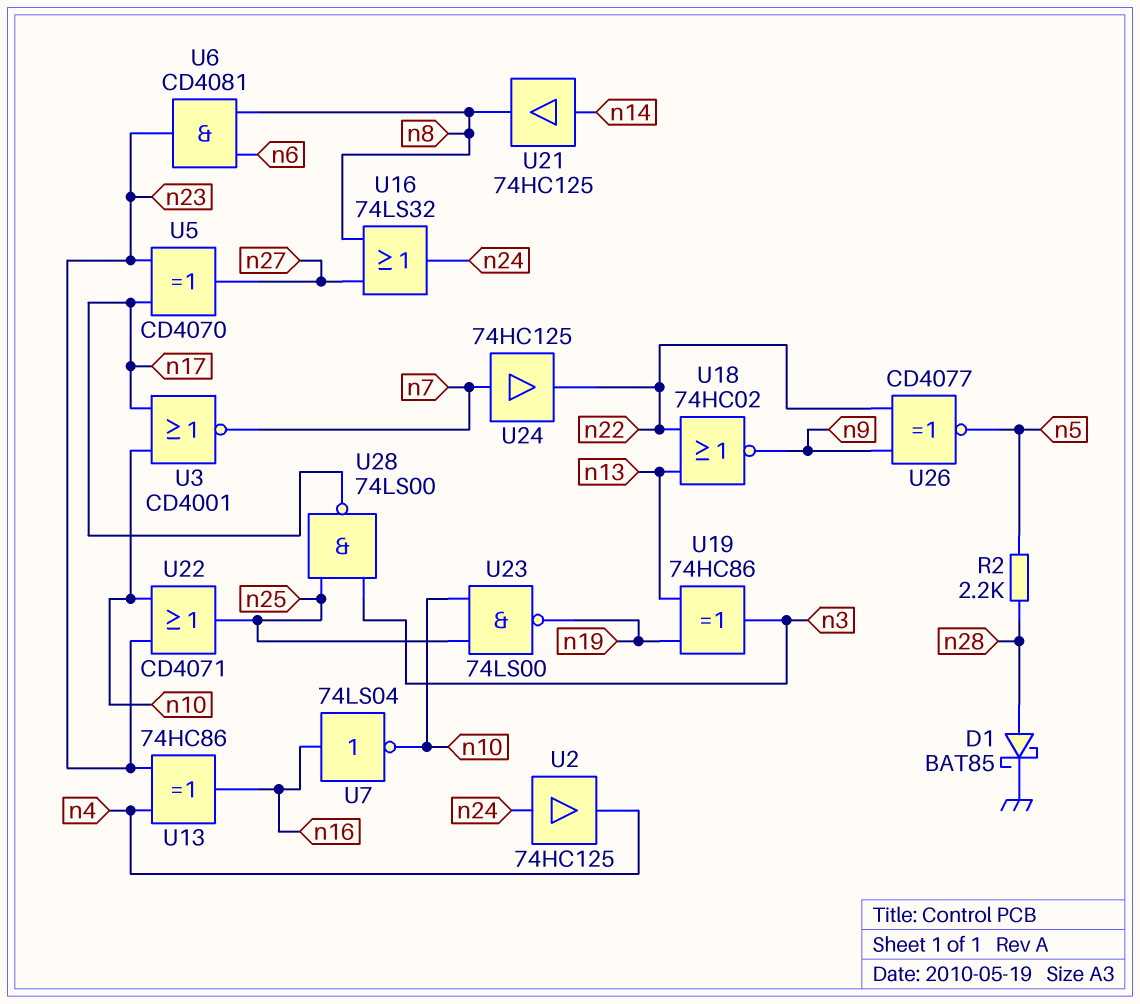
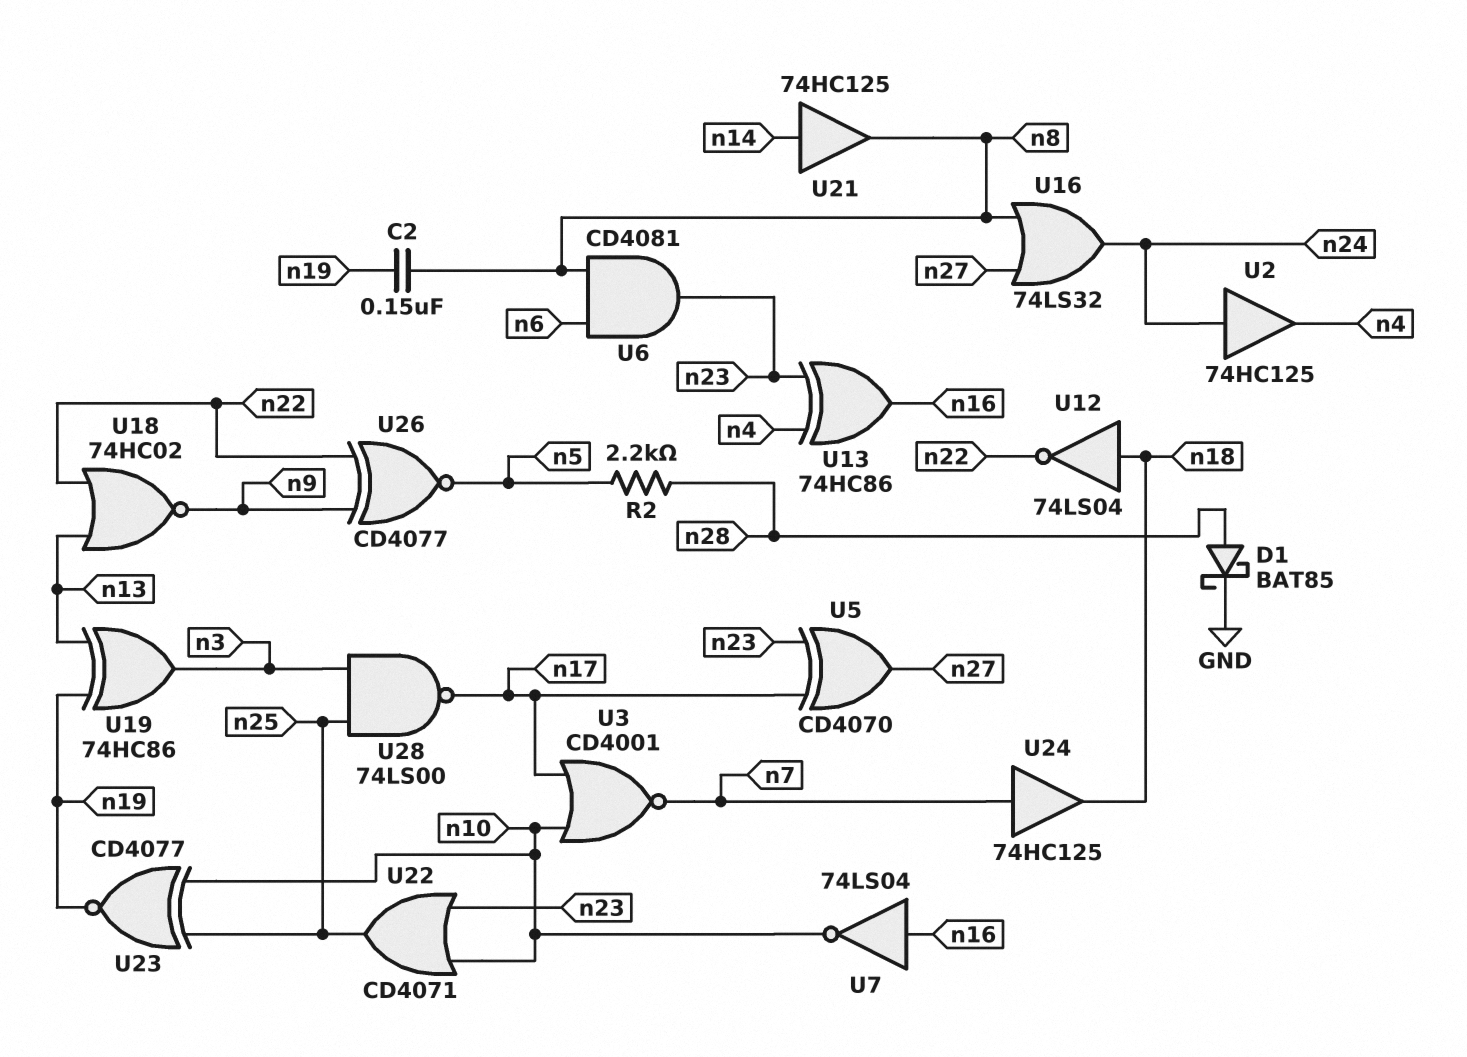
C2: none -> 150nF (n8, n19)
U12: none -> NOT 74LS04 (in n18, out n22)
U23: NAND 74LS00 (in n10, in n25, out n19) -> XNOR CD4077 (in n10, in n25, out n19)
U24: buffer 74HC125 (in n7, out n22) -> buffer 74HC125 (in n7, out n18)

